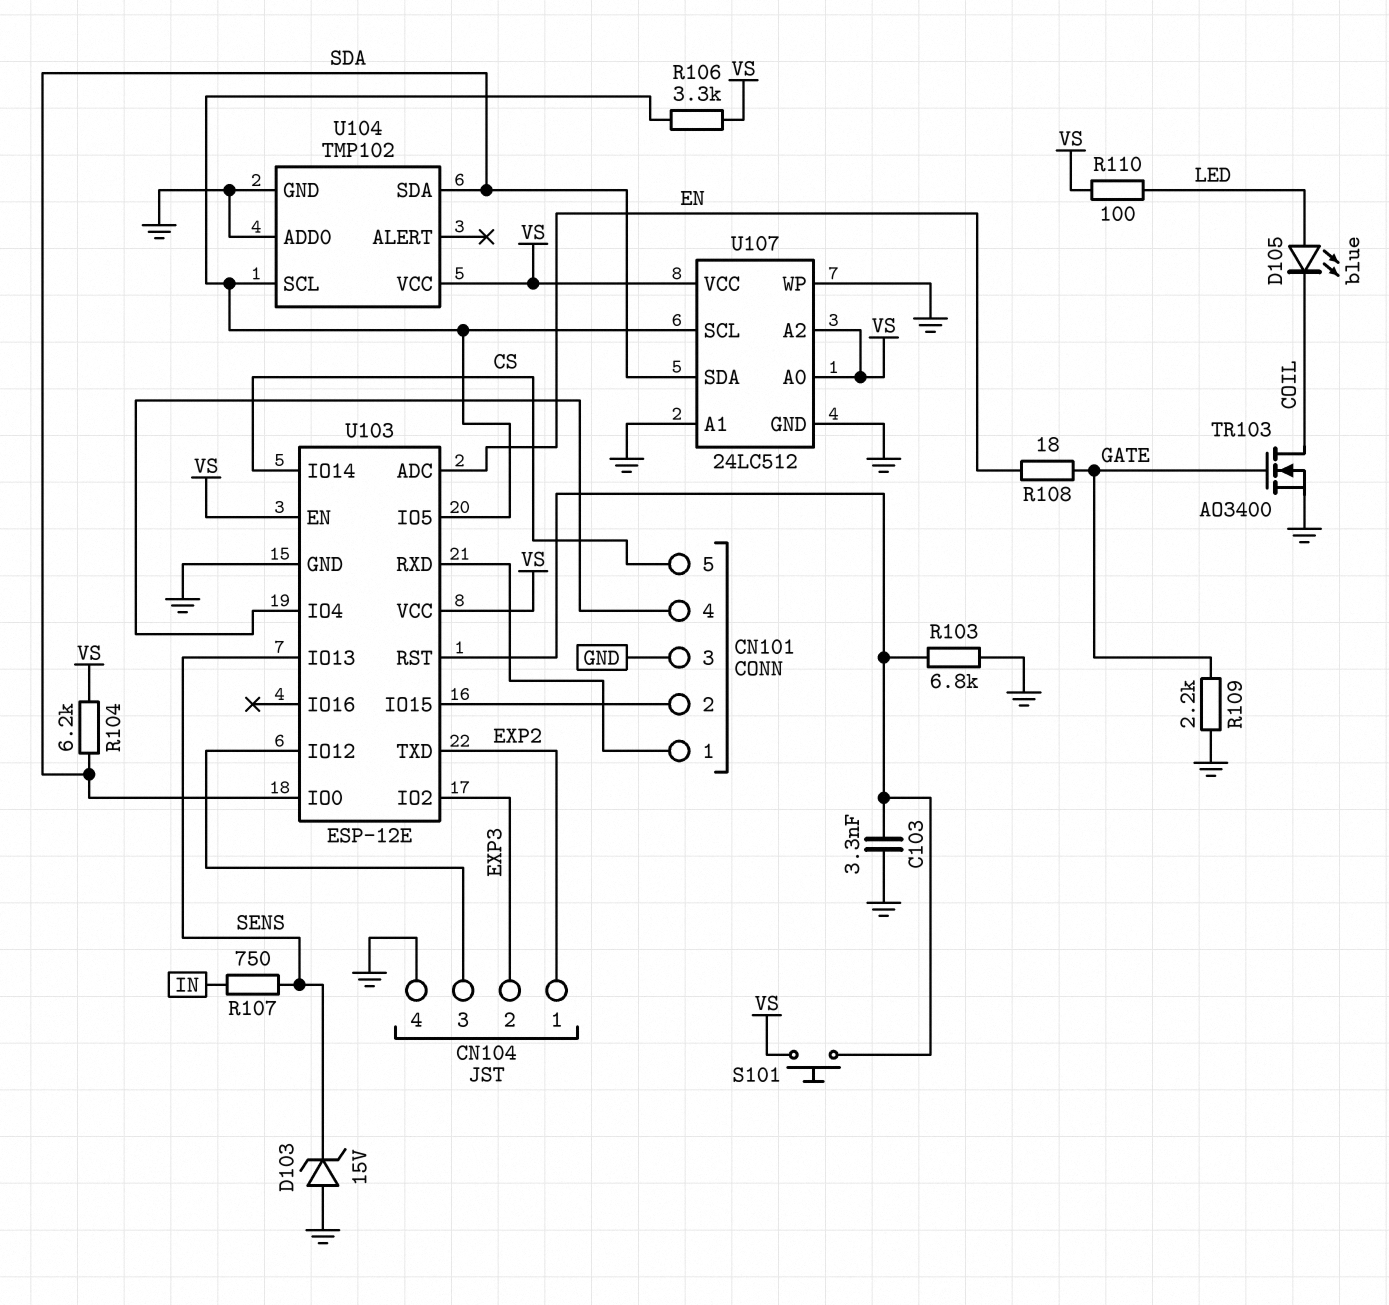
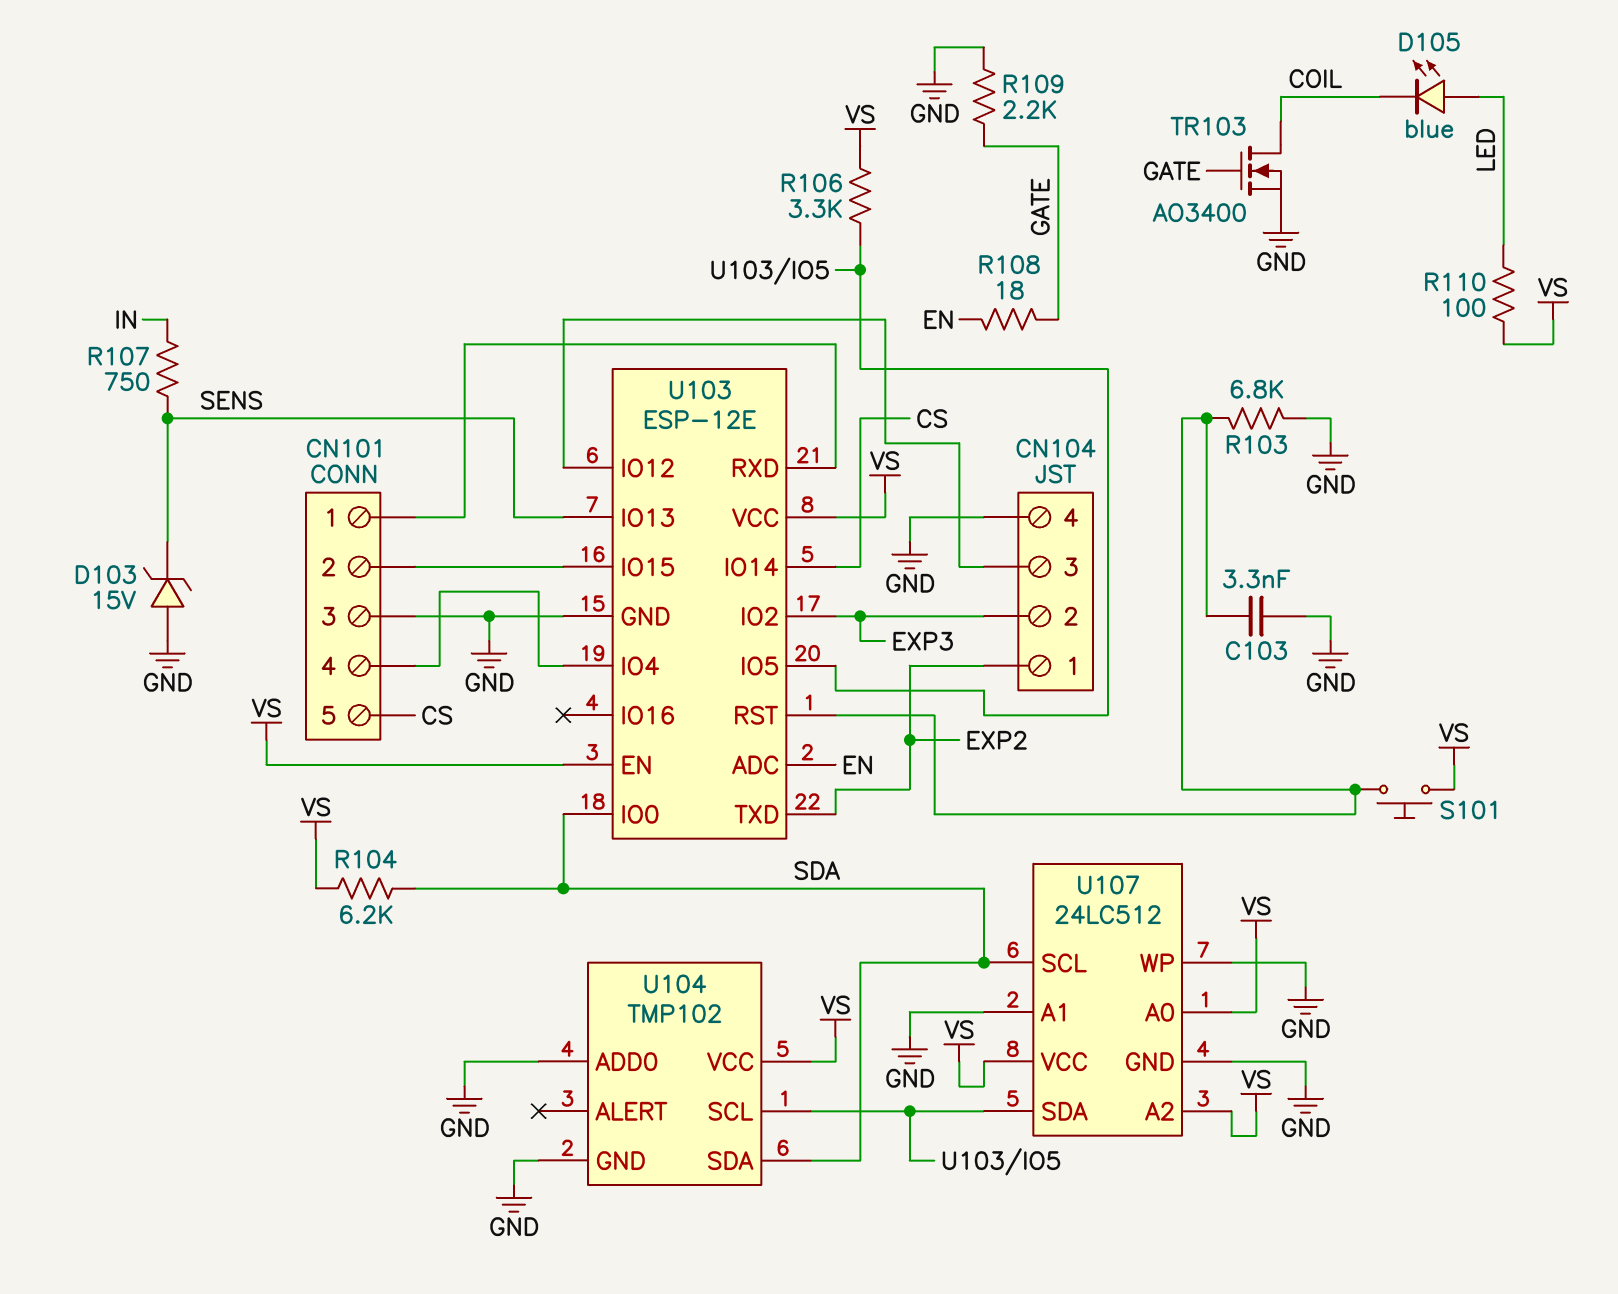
U107 pin SCL: U103/IO5 -> SDA
U107 pin SDA: SDA -> U103/IO5

